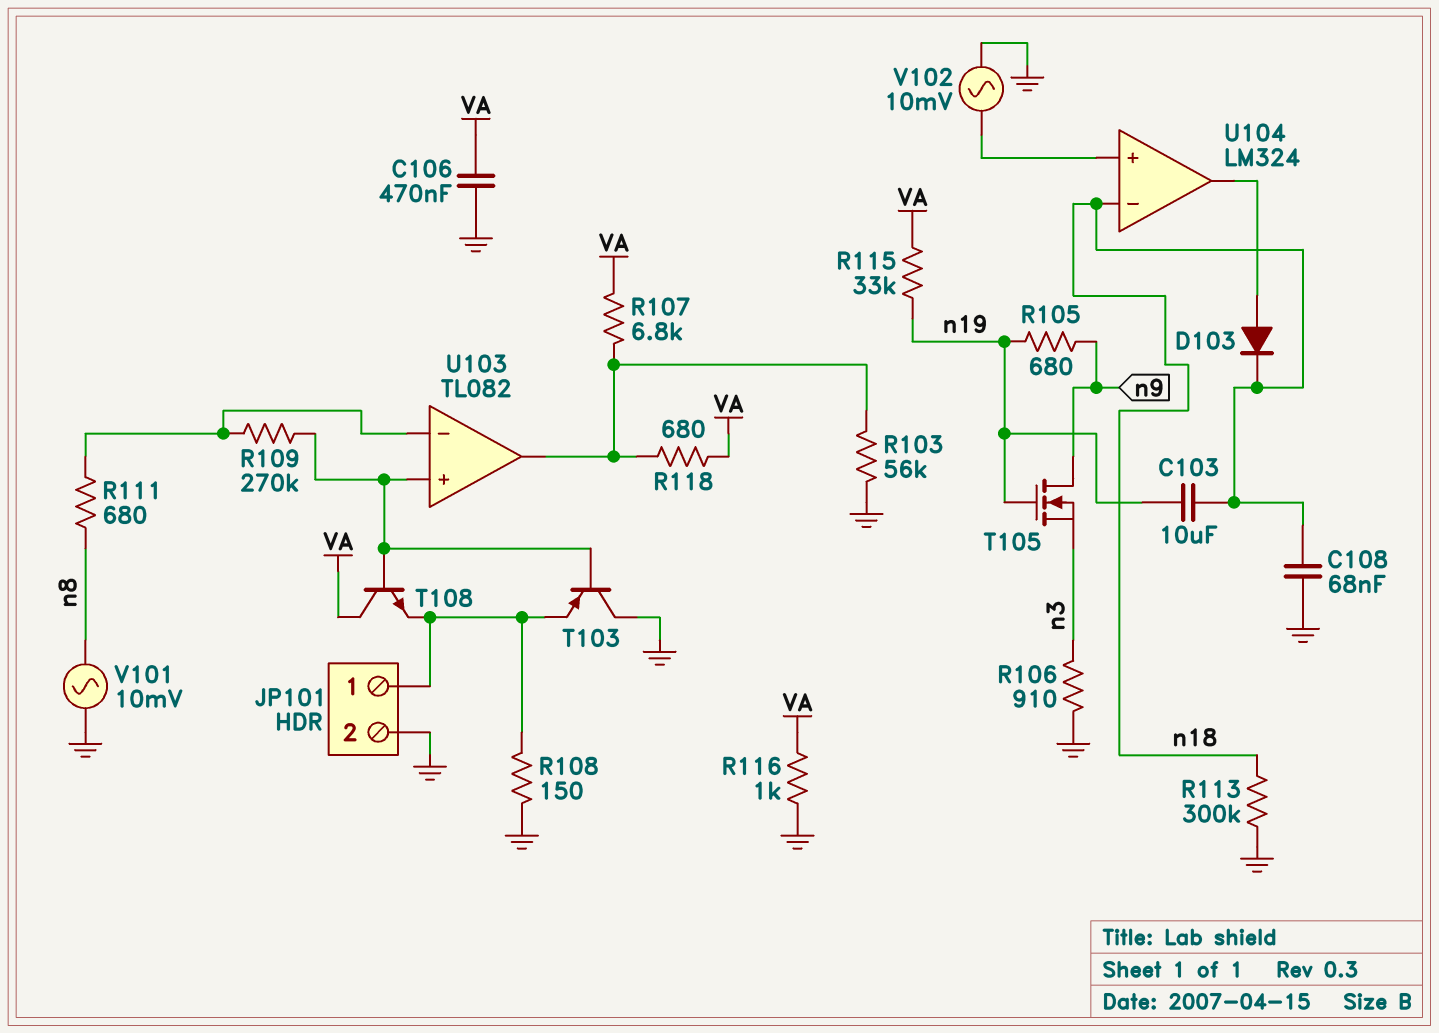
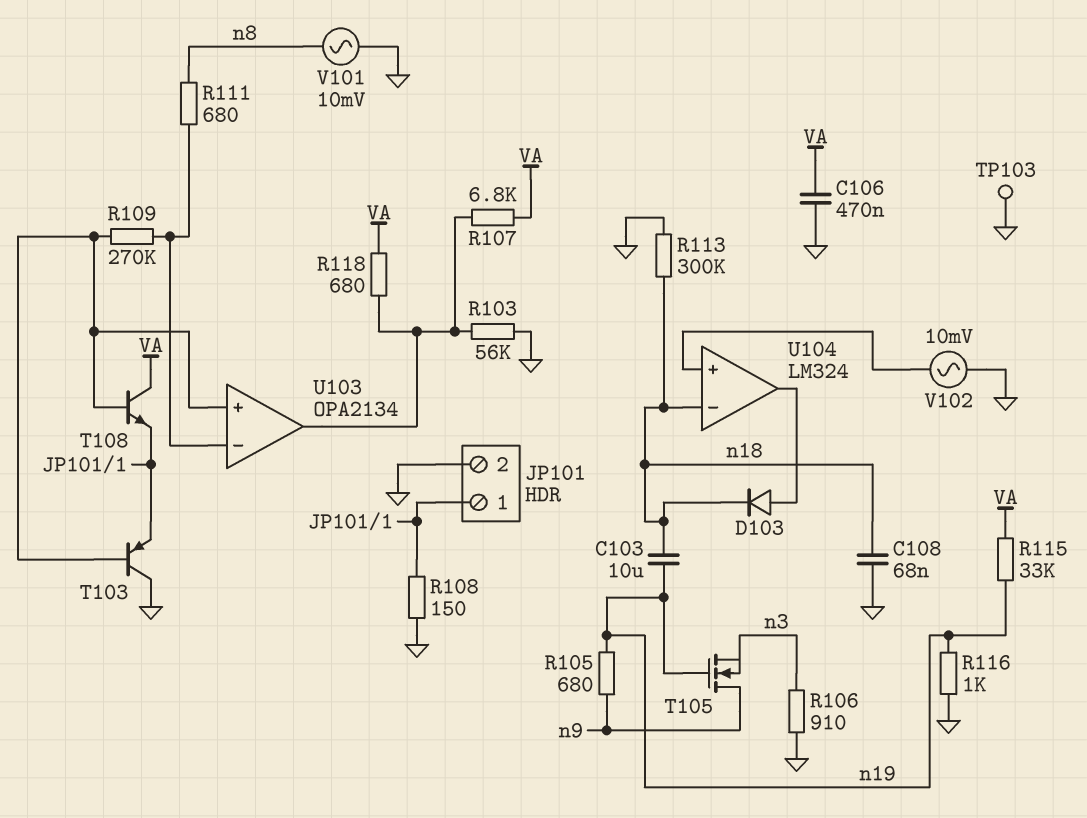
R116: 1k (GND, VA) -> 1k (GND, n19)
TP103: none -> test point (GND)
U103: TL082 -> OPA2134

